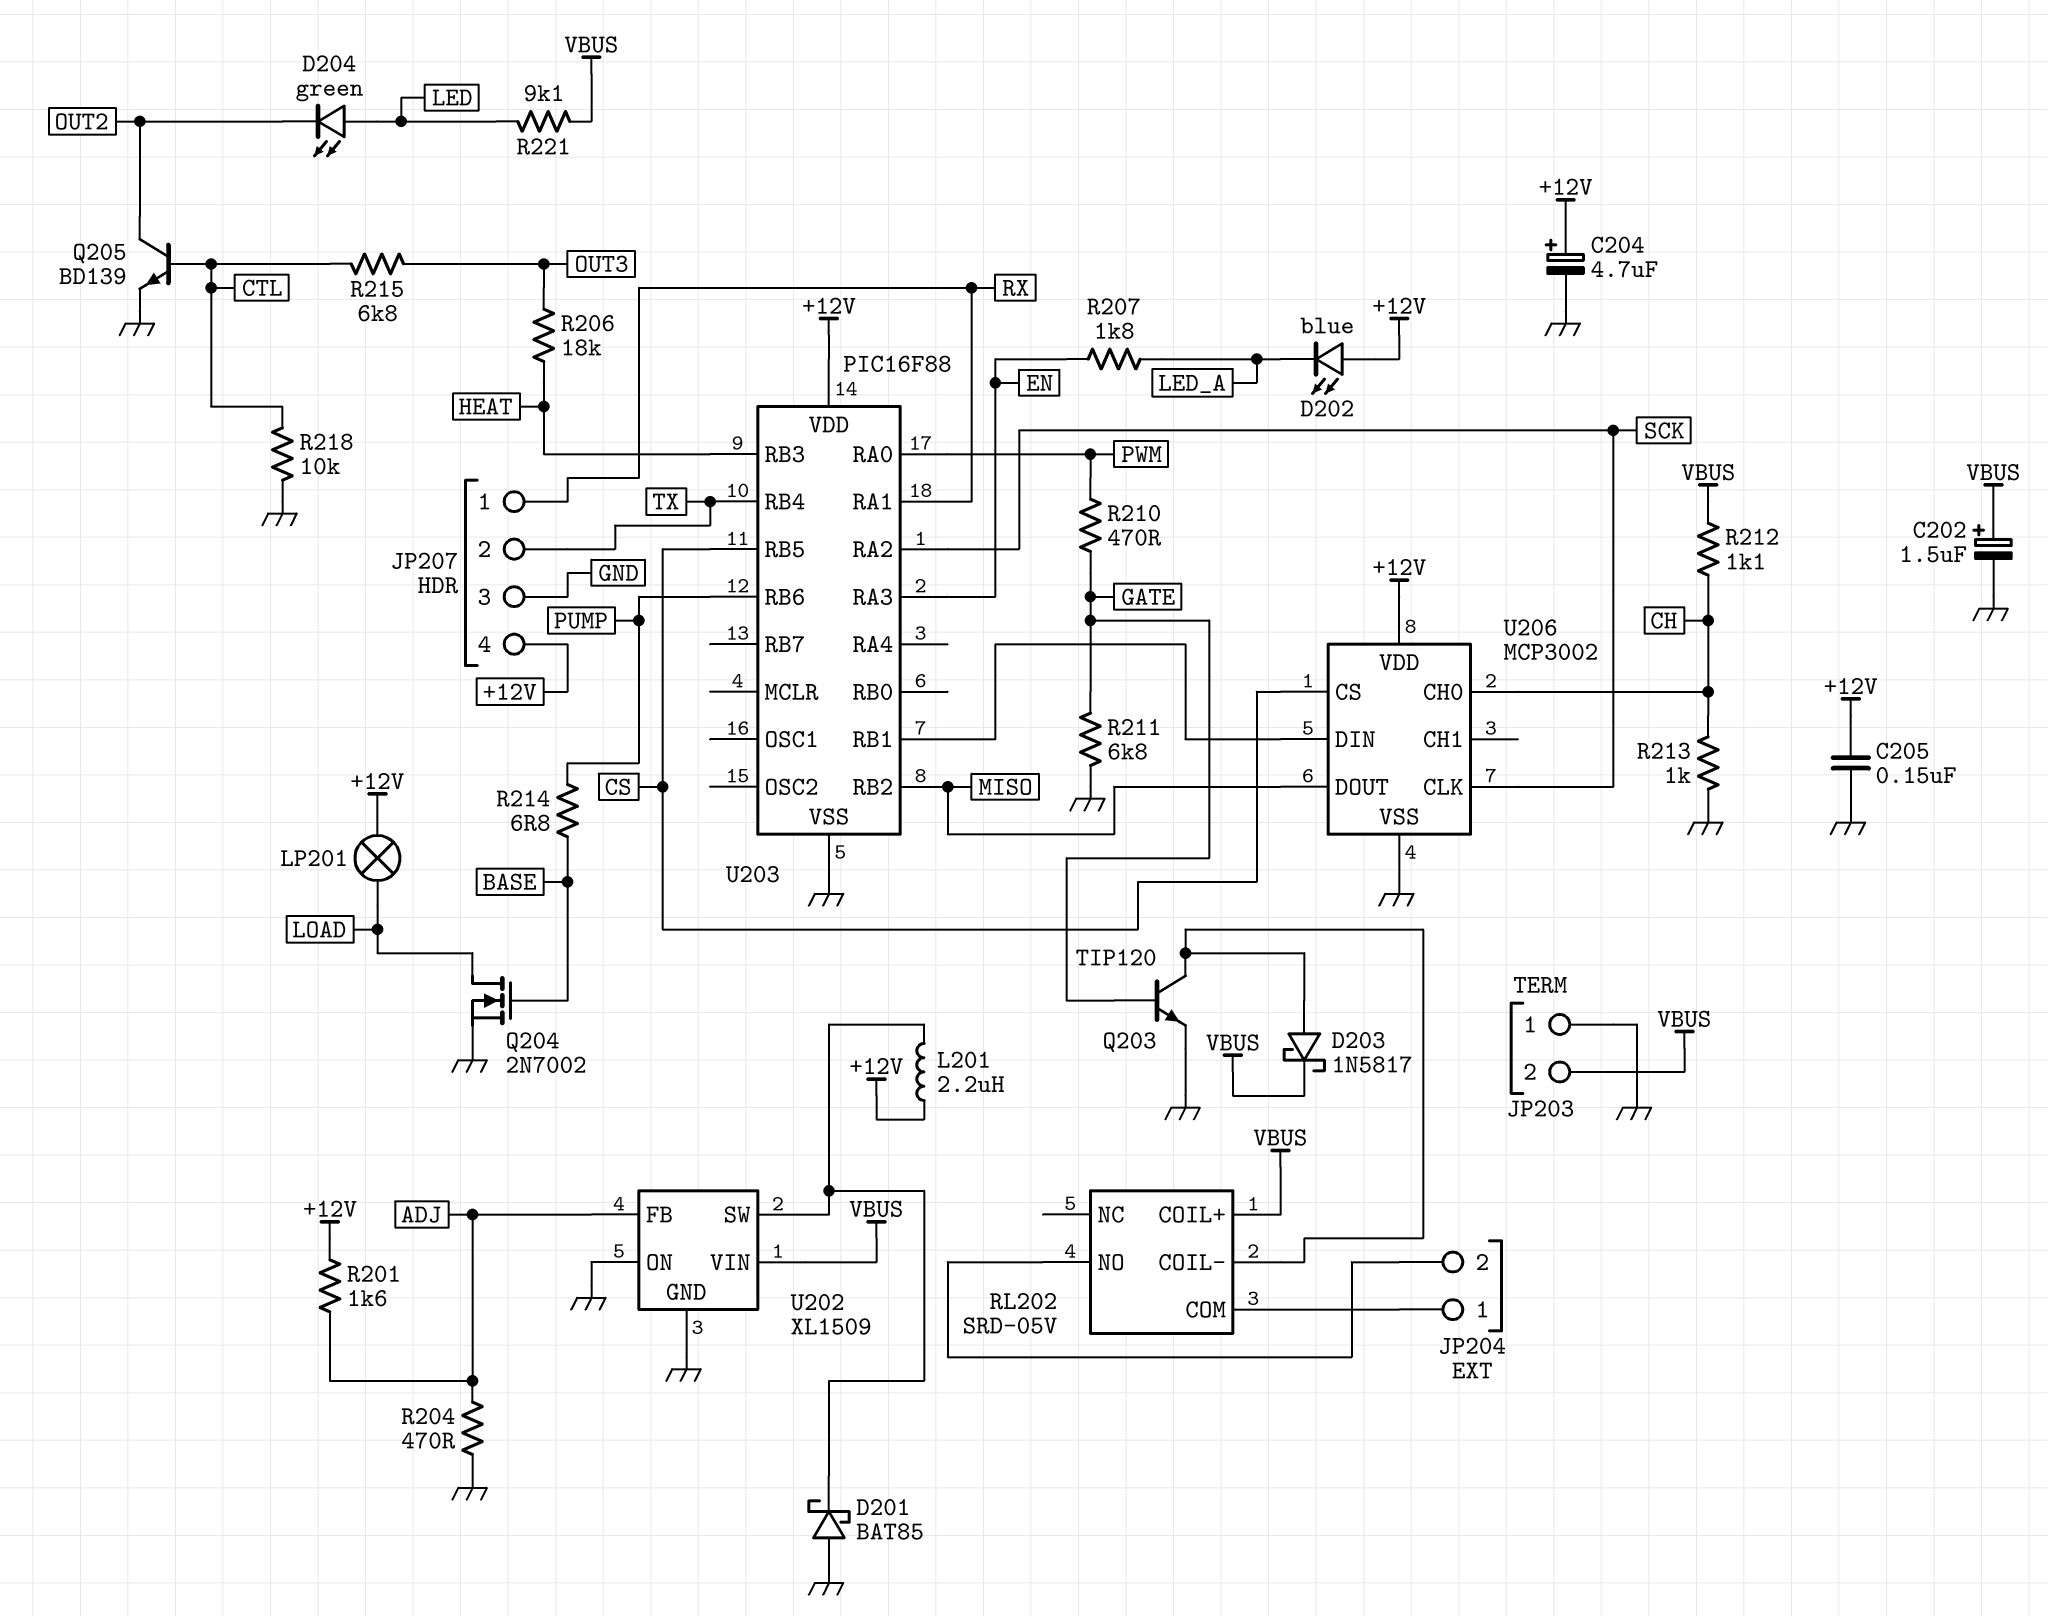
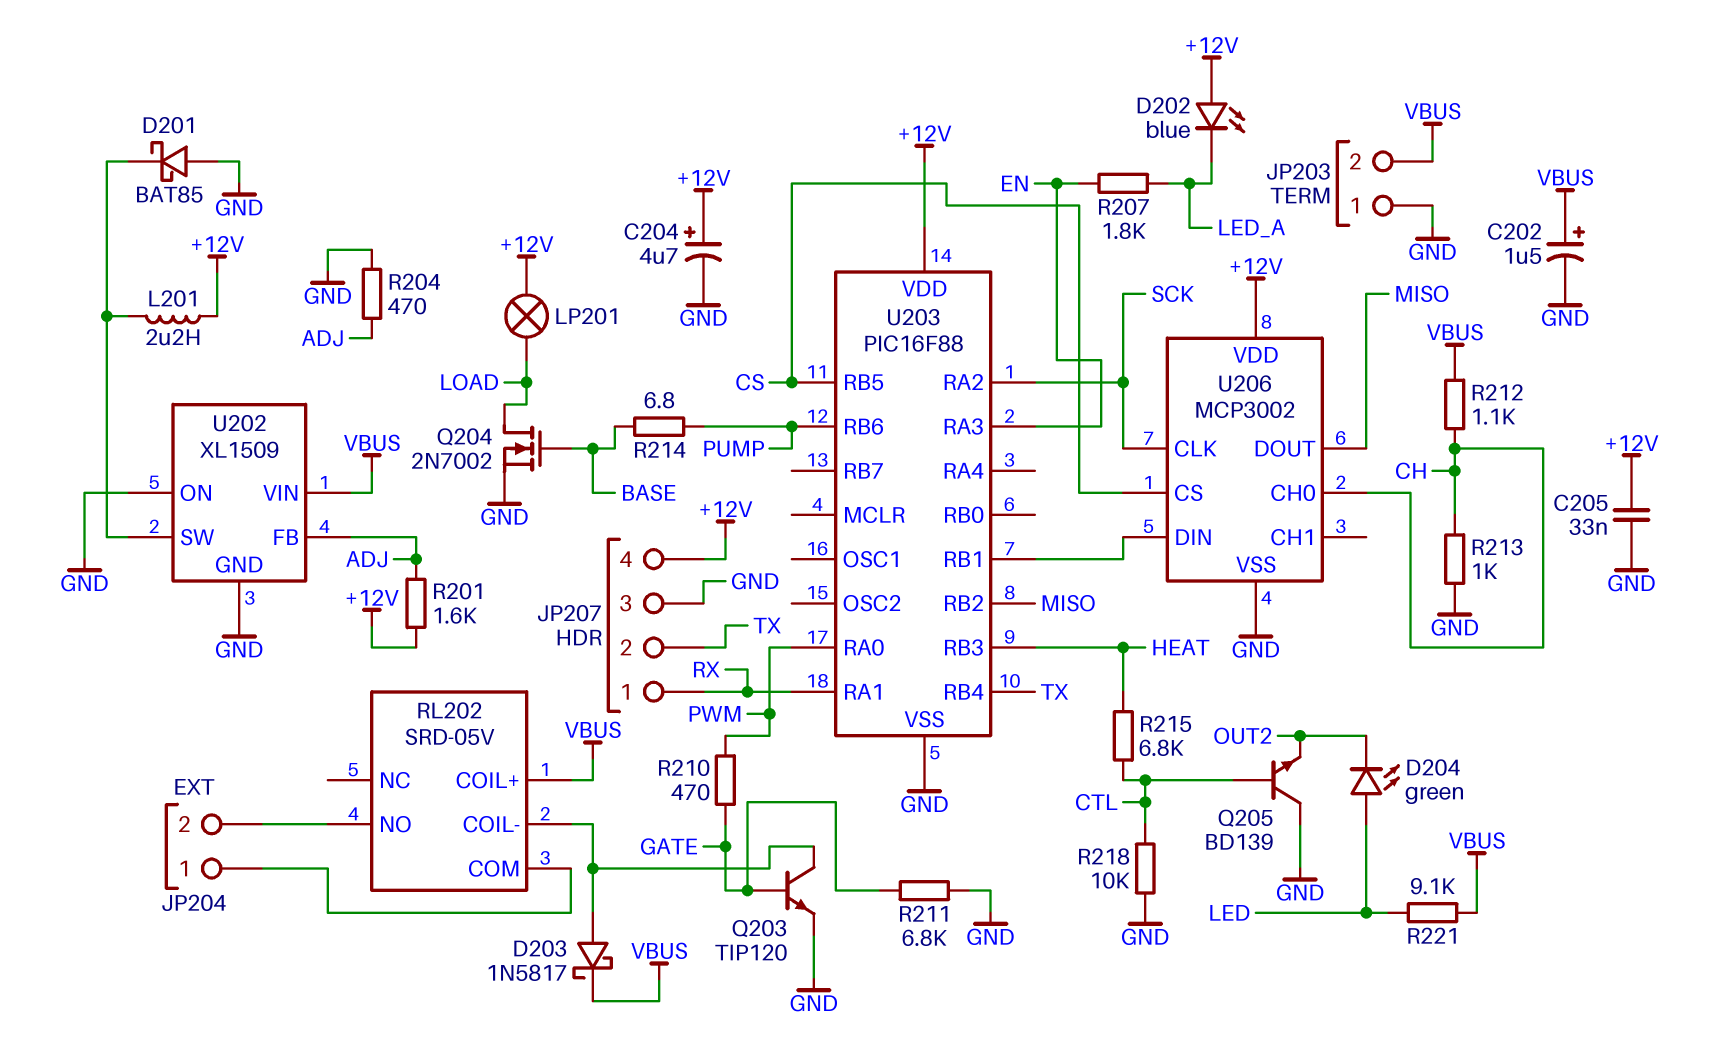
C205: 150nF (+12V, GND) -> 33nF (+12V, GND)
Q205: NPN BD139 (B CTL, C OUT2, E GND) -> NPN BD139 (B CTL, C GND, E OUT2)
R206: 18k (HEAT, OUT3) -> none
R215: 6.8k (CTL, OUT3) -> 6.8k (CTL, HEAT)

